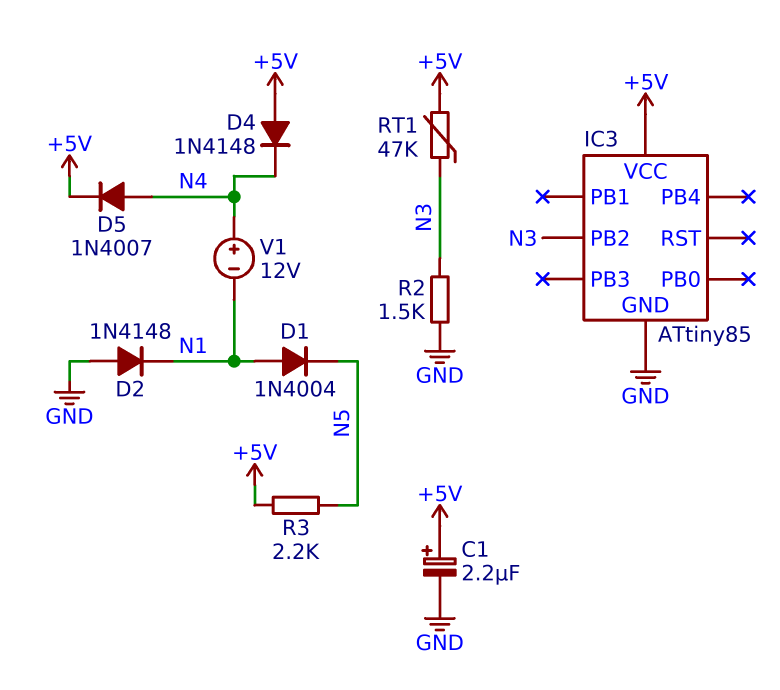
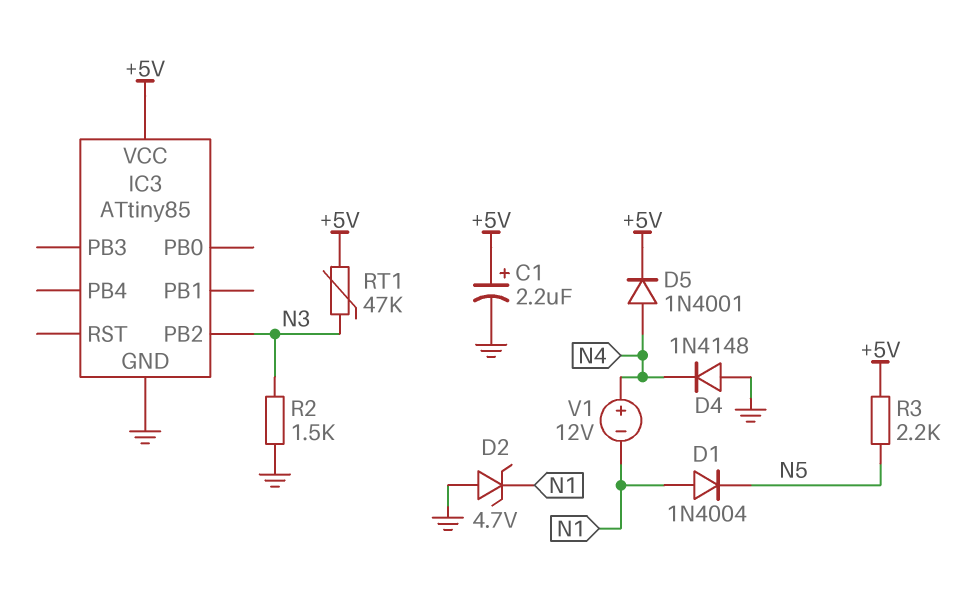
D2: diode 1N4148 (A GND, K N1) -> zener 4.7V (A GND, K N1)
D4: diode 1N4148 (A +5V, K N4) -> diode 1N4148 (A GND, K N4)
D5: diode 1N4007 (A N4, K +5V) -> diode 1N4001 (A N4, K +5V)

